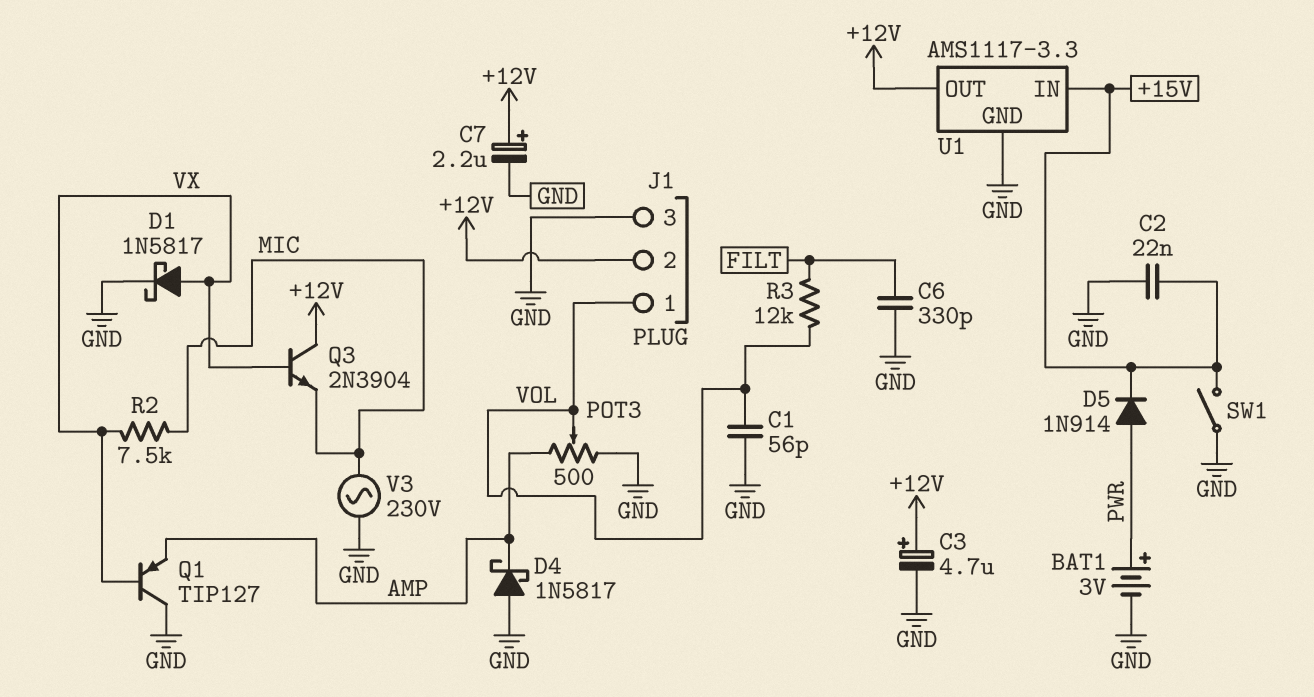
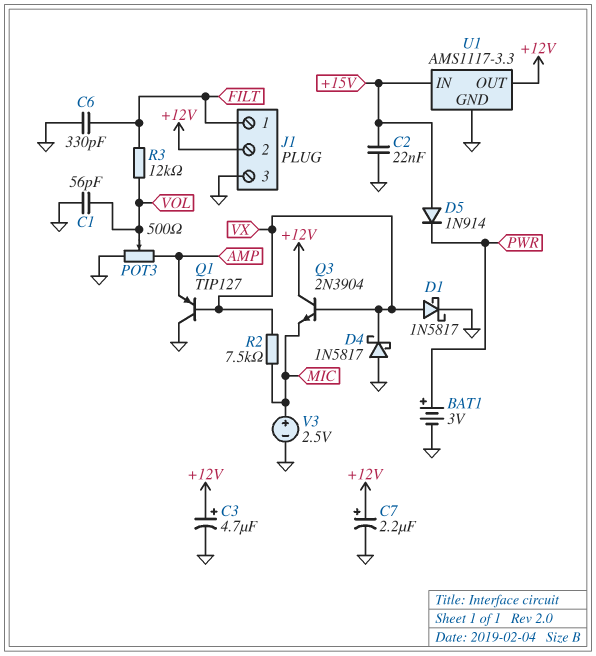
D4: schottky 1N5817 (A GND, K AMP) -> schottky 1N5817 (A GND, K VX)
D5: diode 1N914 (A PWR, K +15V) -> diode 1N914 (A +15V, K PWR)
J1 pin 1: VOL -> FILT
SW1: switch (+15V, GND) -> none
V3: AC 230V (GND, MIC) -> 2.5V (plus MIC, minus GND)

